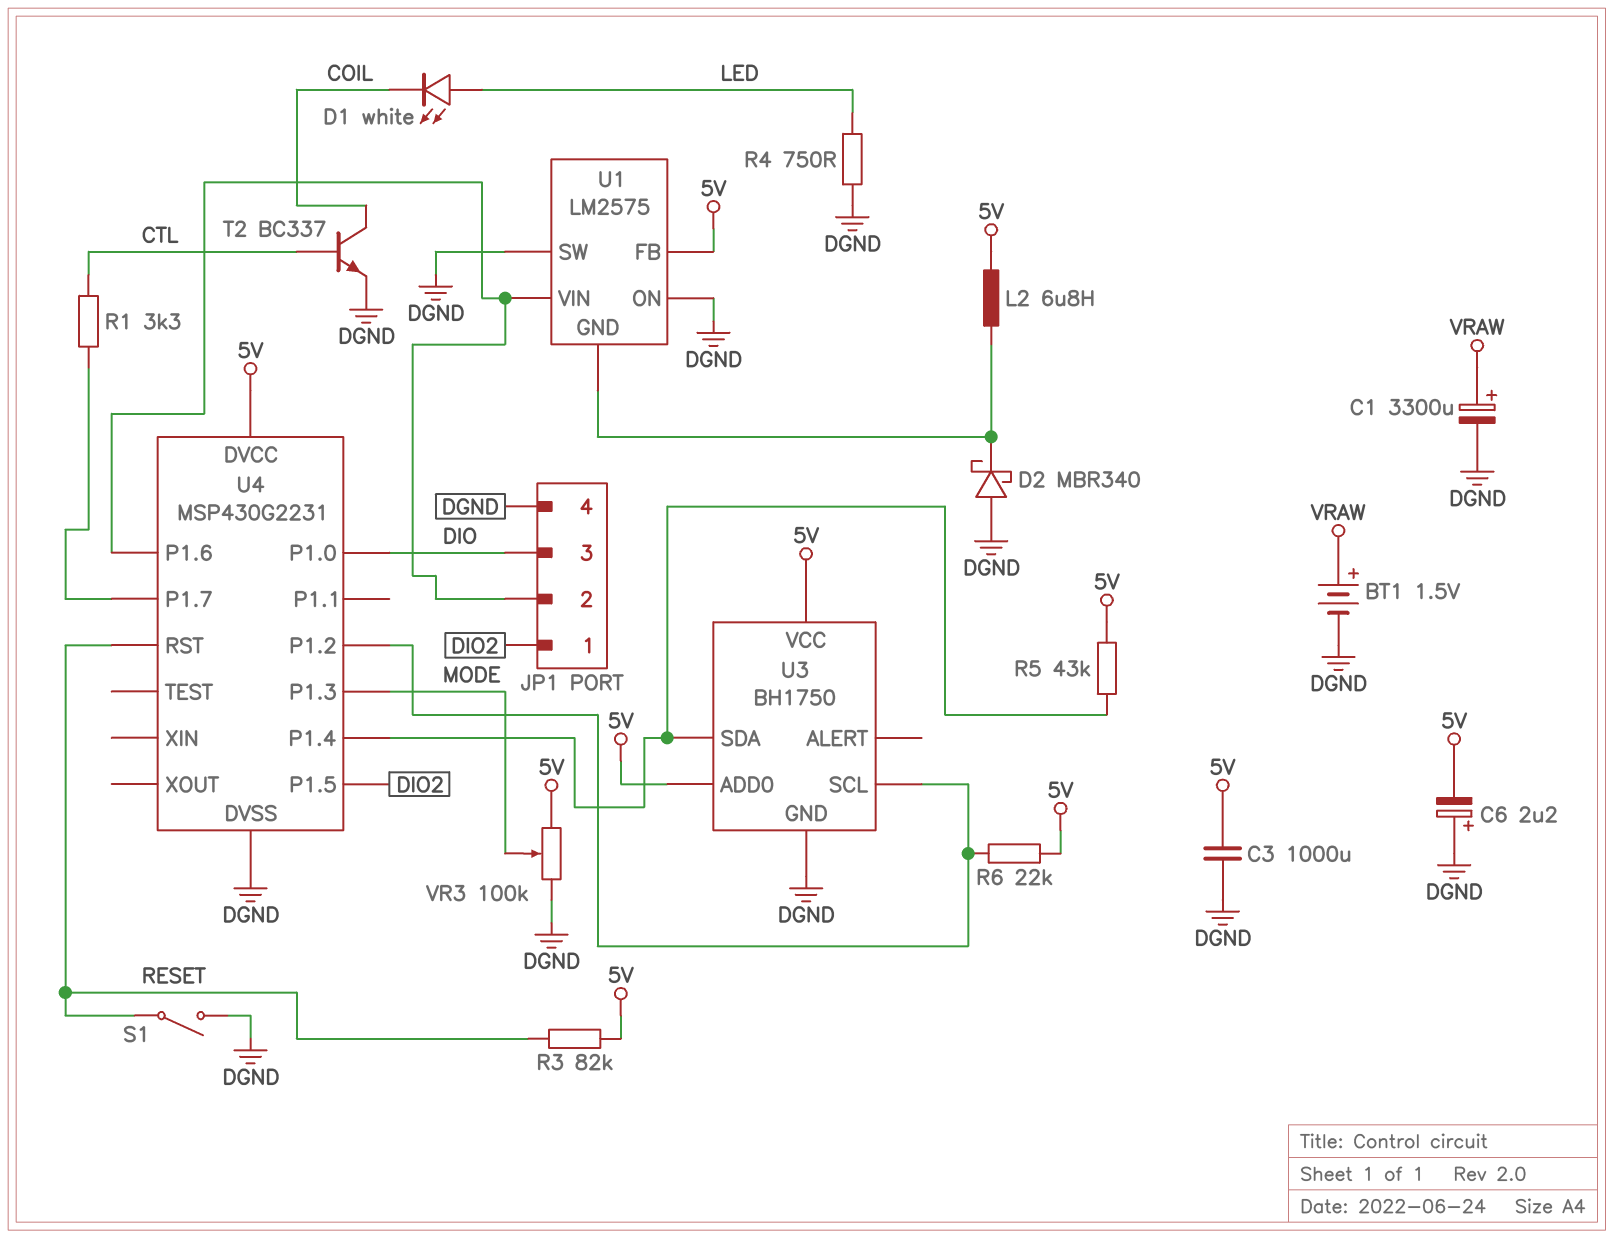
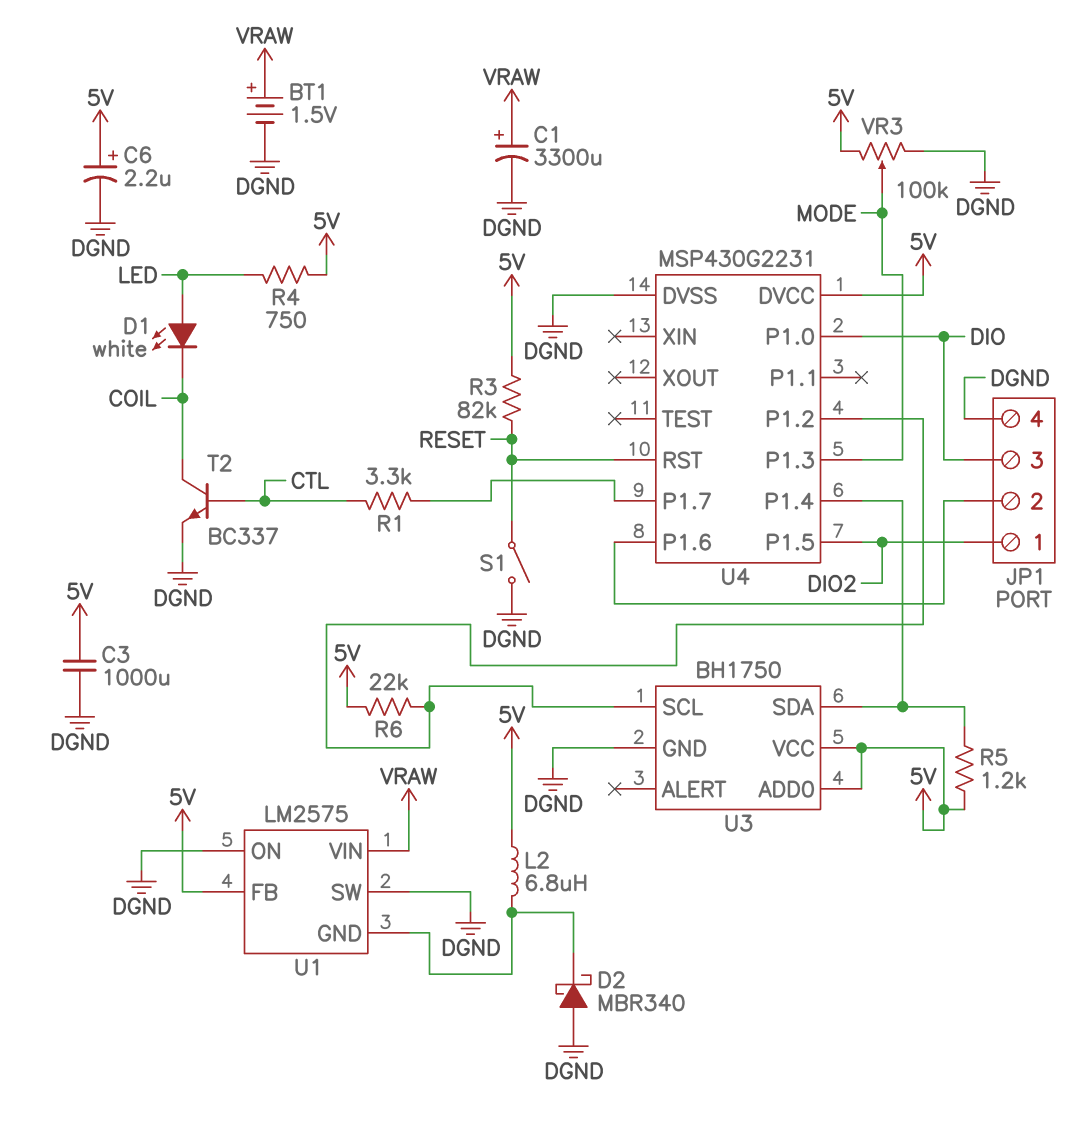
C6: 2.2uF (plus DGND, minus 5V) -> 2.2uF (plus 5V, minus DGND)
R4: 750 (DGND, LED) -> 750 (5V, LED)
R5: 43k (5V, U3/SDA) -> 1.2k (5V, U3/SDA)
U1 pin VIN: JP1/2 -> VRAW

